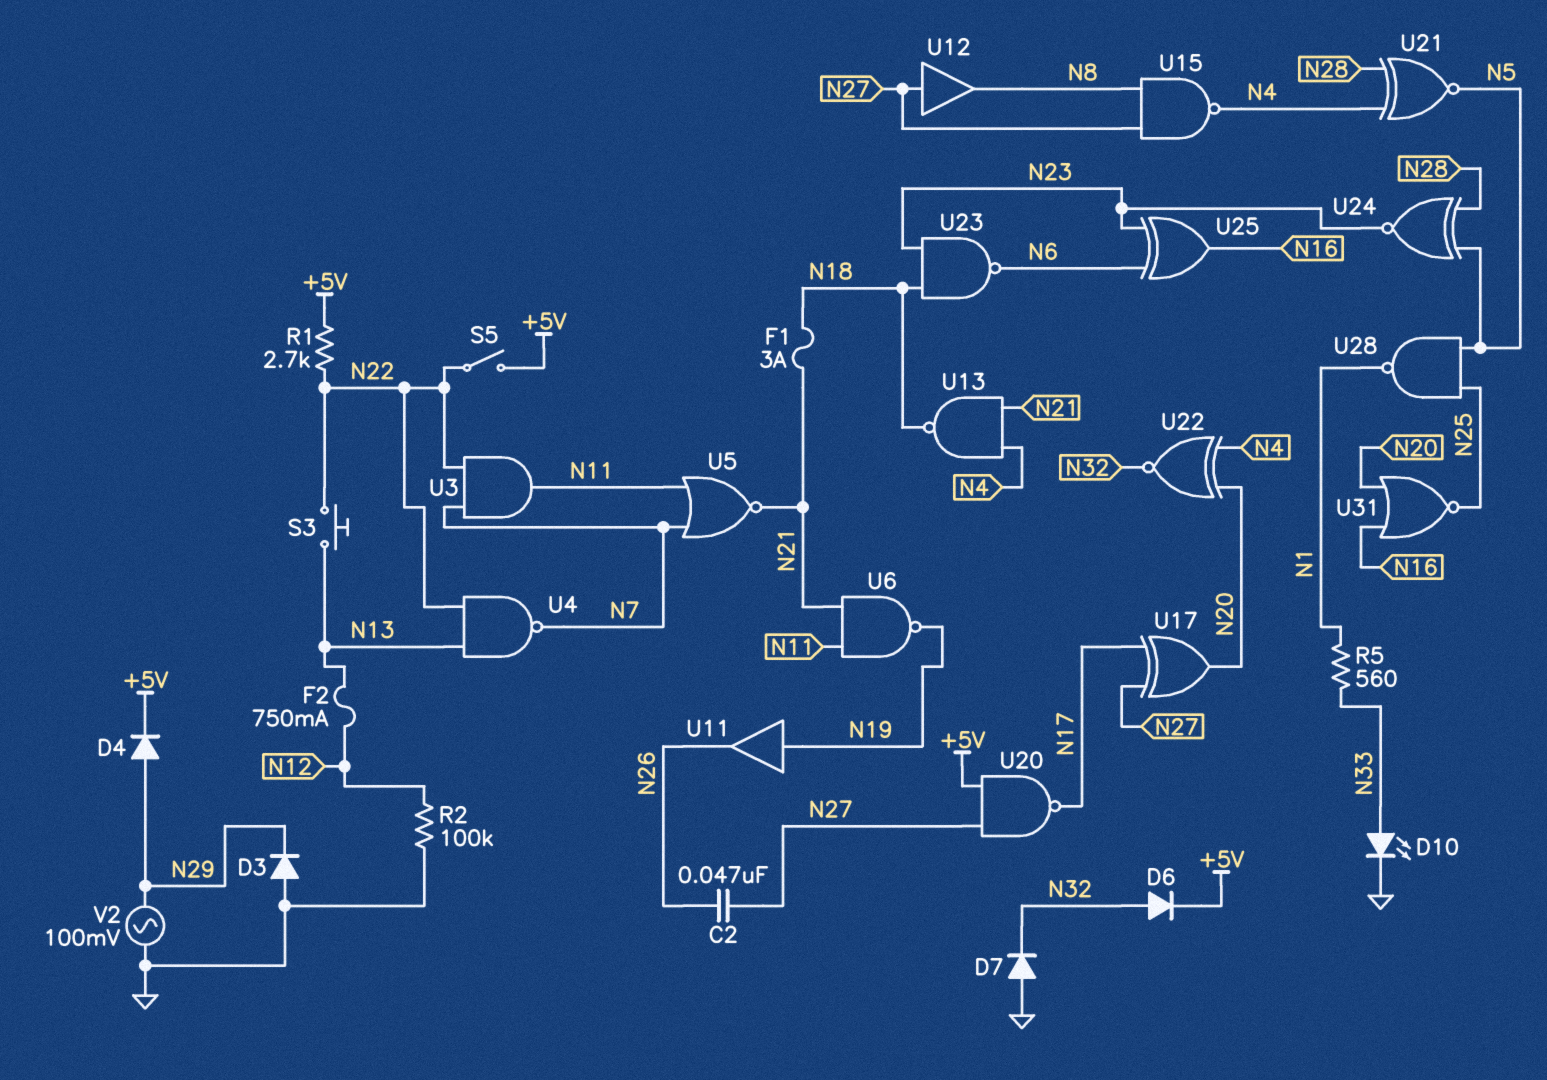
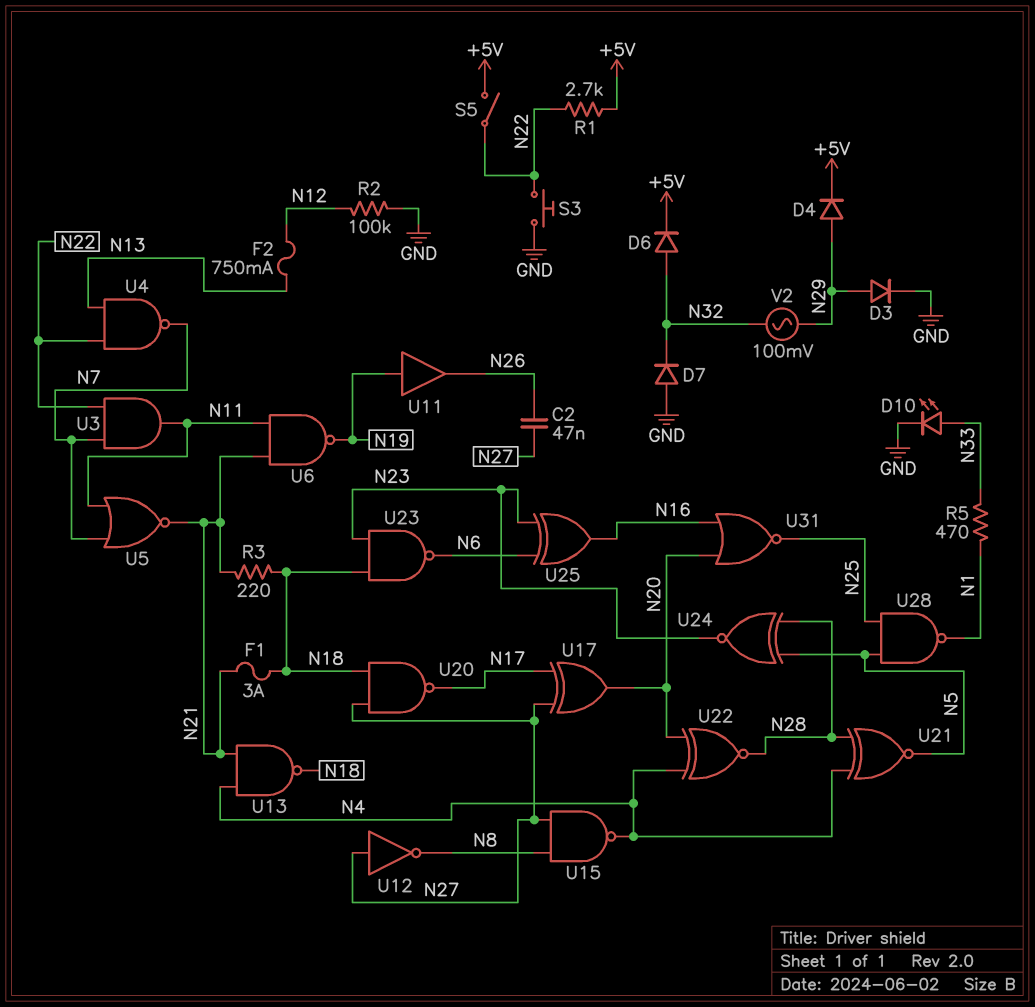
D3: diode (A GND, K N29) -> diode (A N29, K GND)
R3: none -> 220 (N18, N21)
R5: 560 (N1, N33) -> 470 (N1, N33)
S3: button (N13, N22) -> button (GND, N22)
U12: buffer (in N27, out N8) -> NOT (in N27, out N8)
U20: NAND (in +5V, in N27, out N17) -> NAND (in N18, in N27, out N17)
U22: XNOR (in N4, in N20, out N32) -> XNOR (in N4, in N20, out N28)
V2: AC 100mV (GND, N29) -> AC 100mV (N29, N32)

